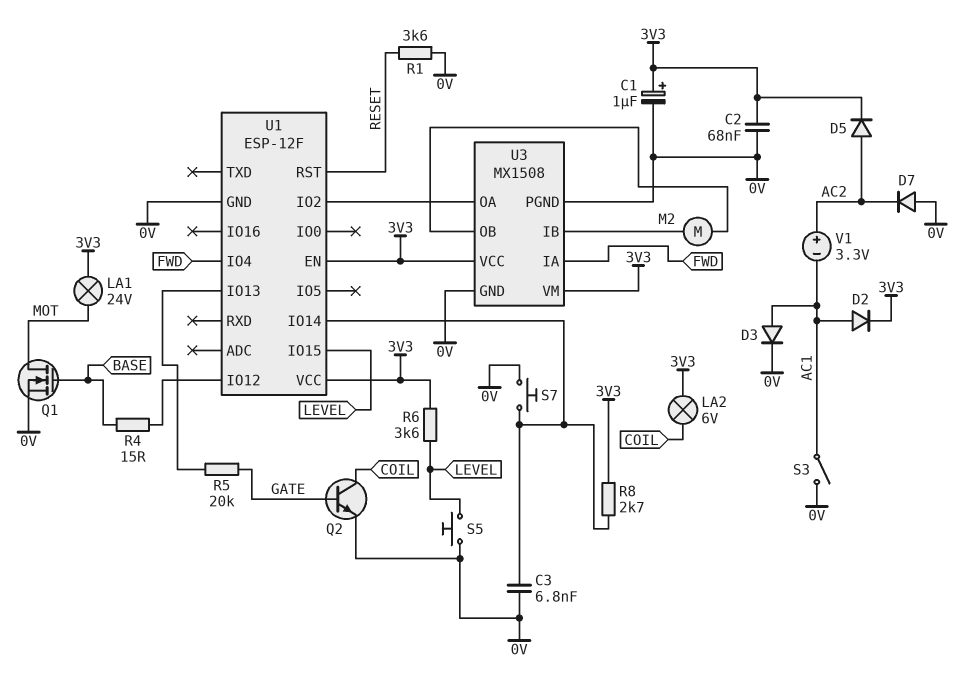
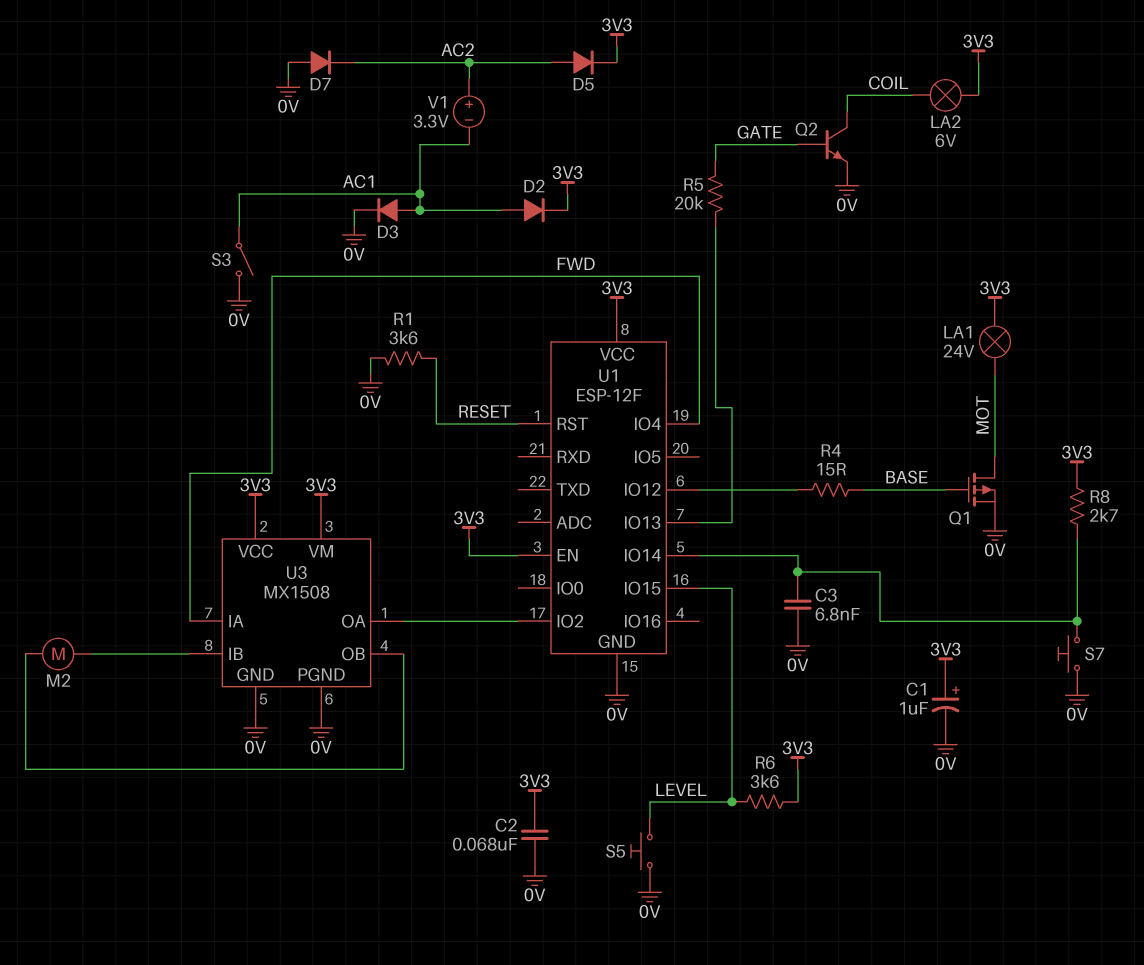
Q1: NMOS (G BASE, D MOT, S 0V) -> PMOS (G BASE, D MOT, S 0V)

